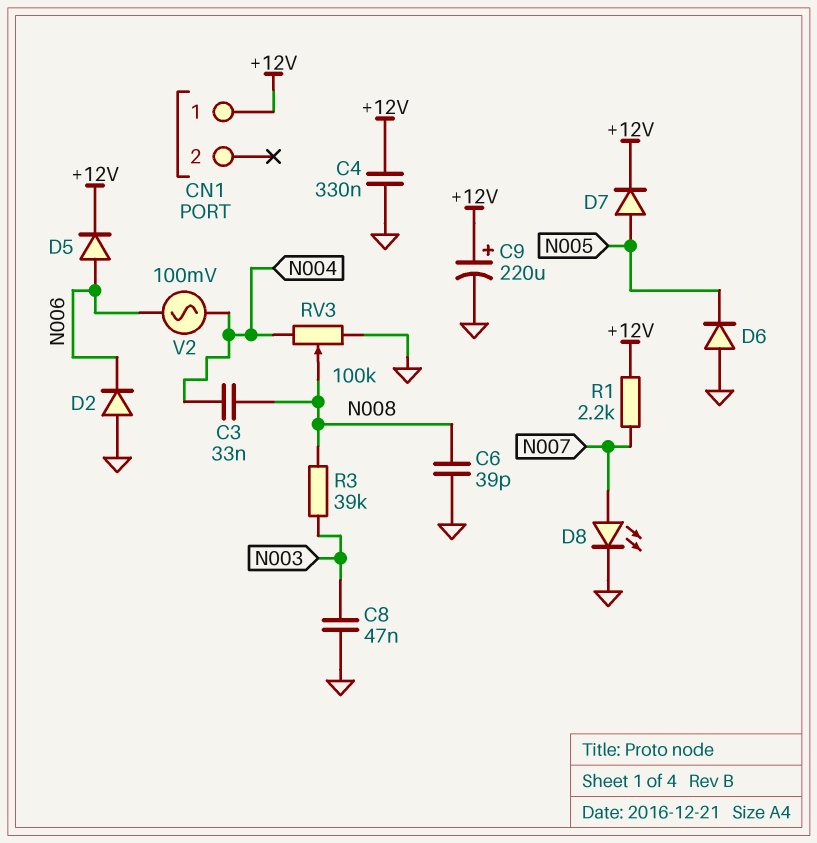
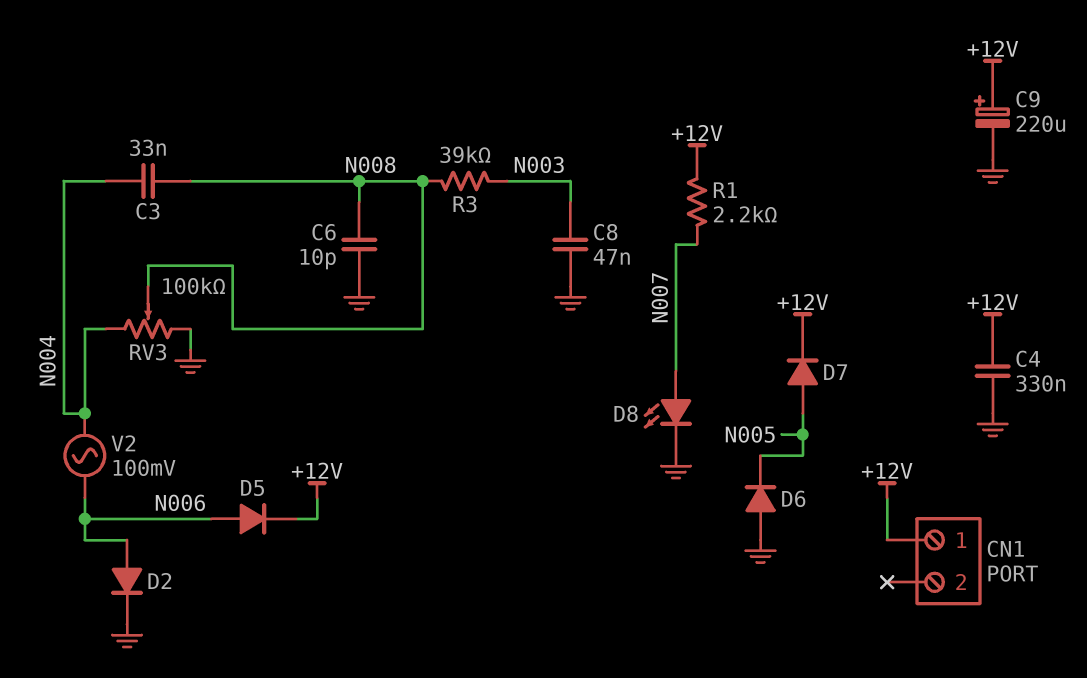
C6: 39pF (GND, N008) -> 10pF (GND, N008)
D2: diode (A GND, K N006) -> diode (A N006, K GND)

